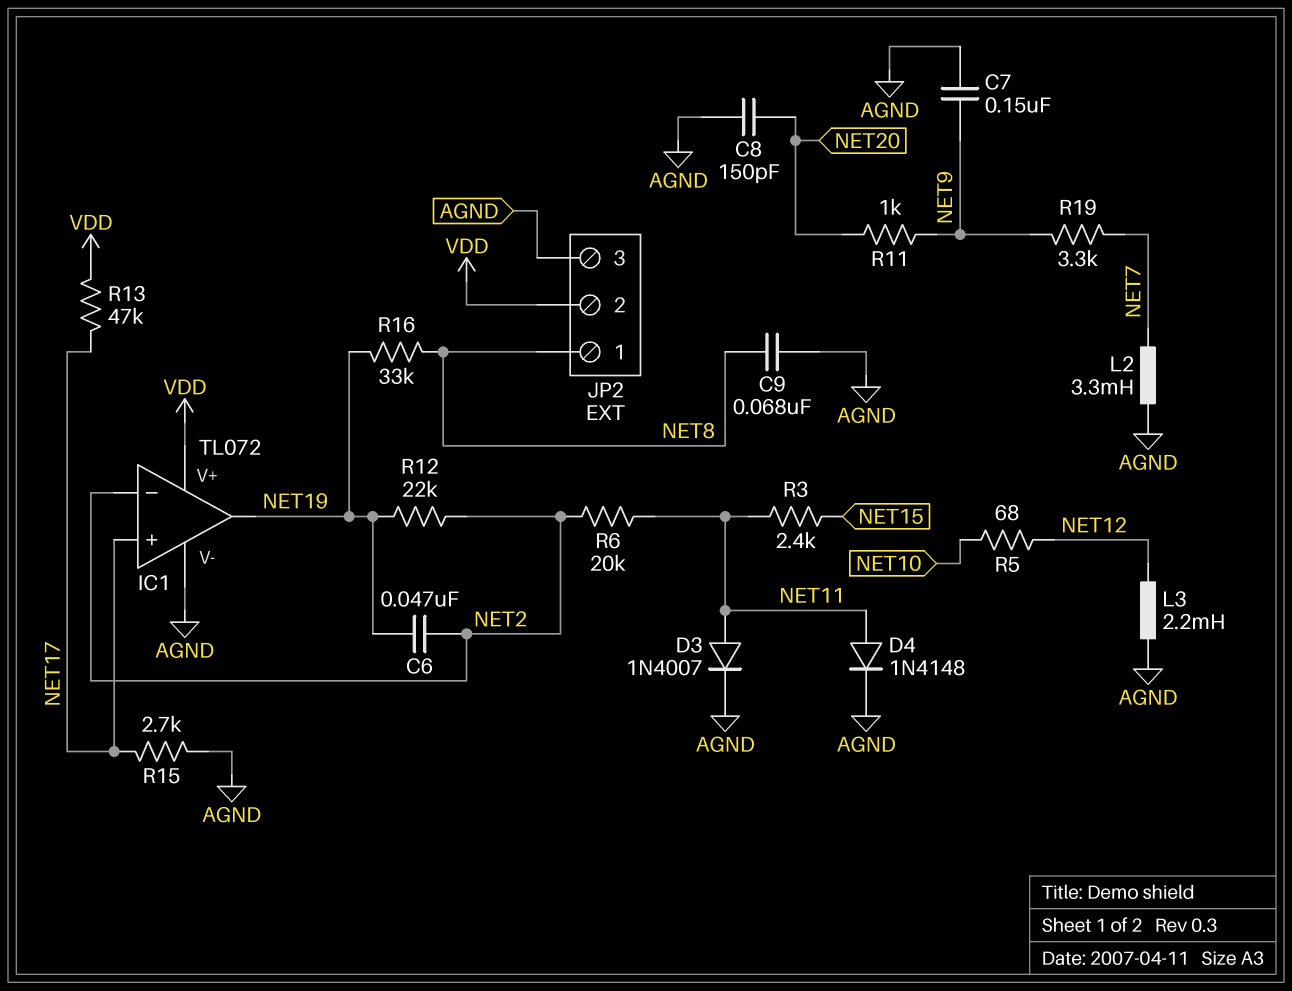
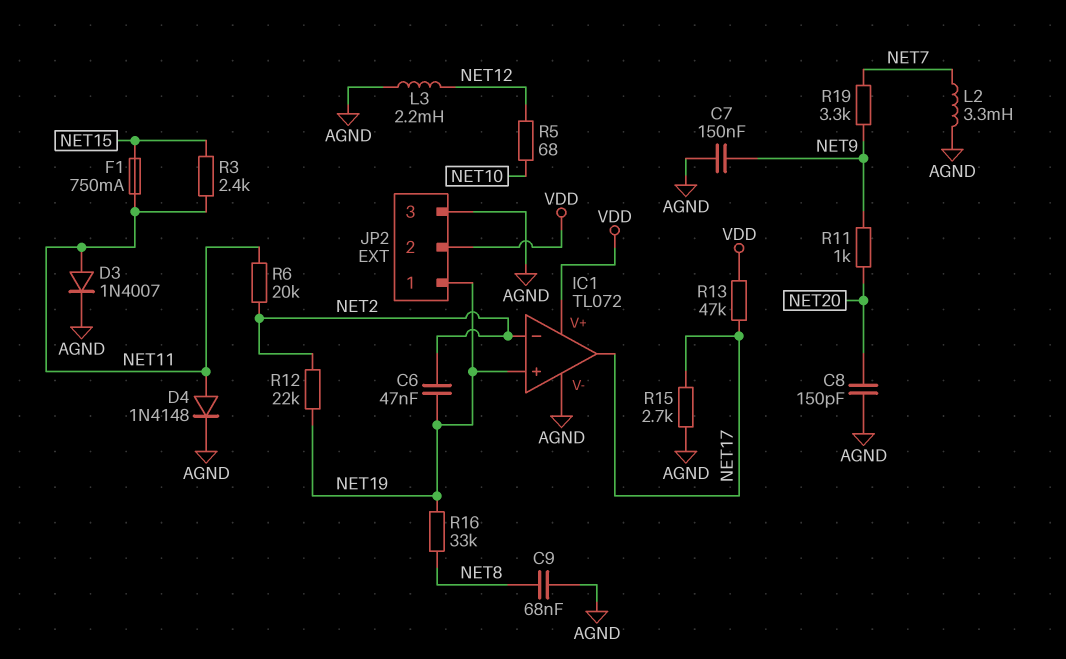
F1: none -> 750mA (NET11, NET15)
IC1 pin in+: NET17 -> NET19
IC1 pin out: NET19 -> NET17
JP2 pin 1: NET8 -> NET19

